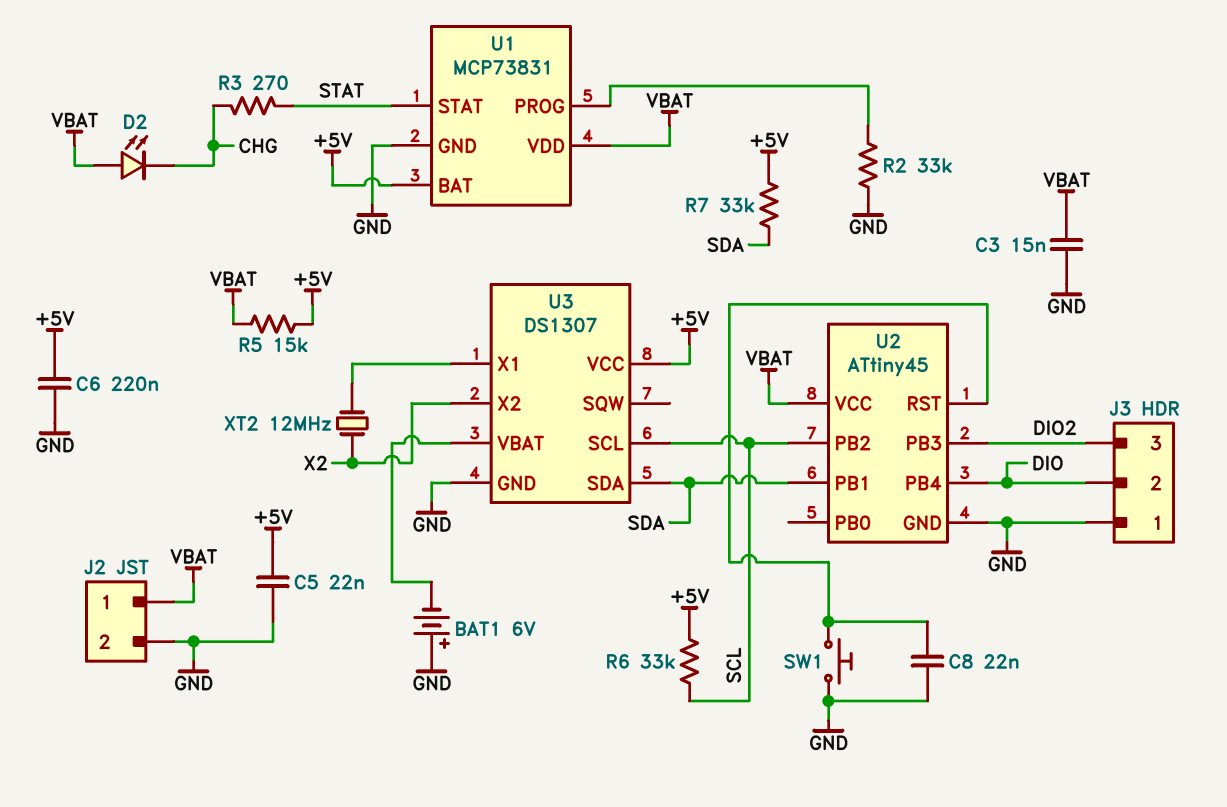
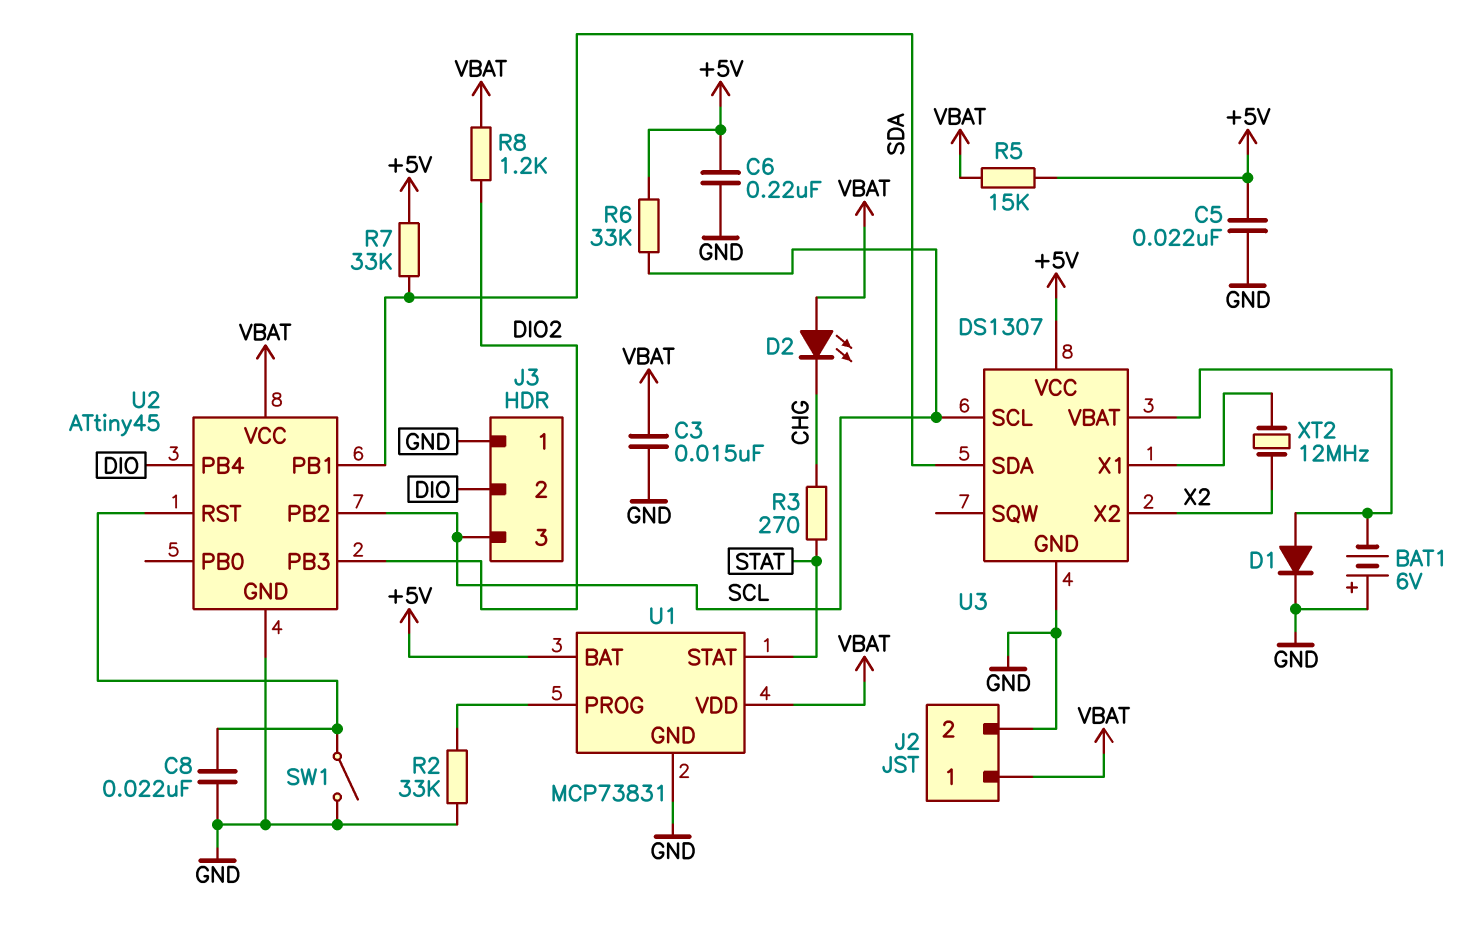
D1: none -> diode (A U3/VBAT, K GND)
J3 pin 3: DIO2 -> SCL
R8: none -> 1.2k (DIO2, VBAT)
SW1: button (GND, U2/RST) -> switch (GND, U2/RST)

